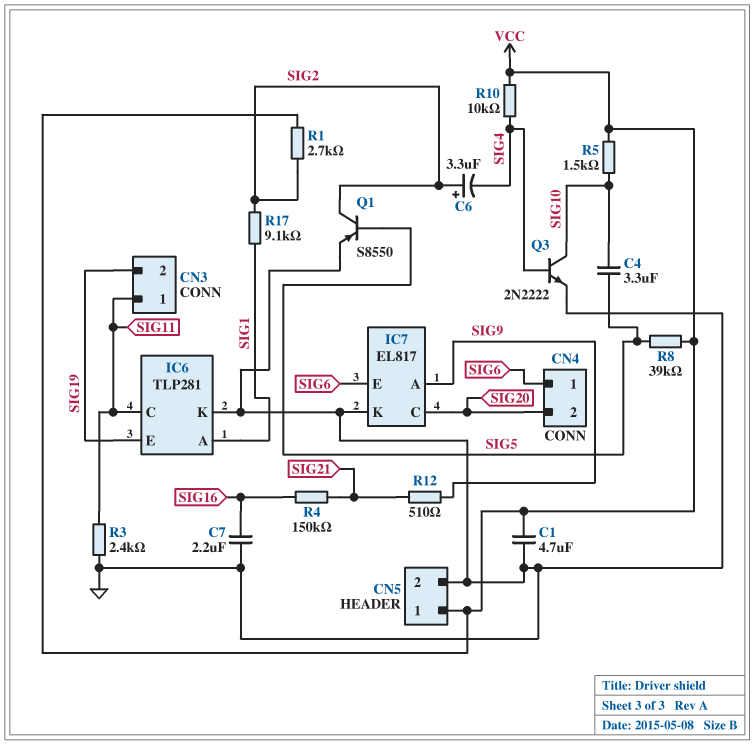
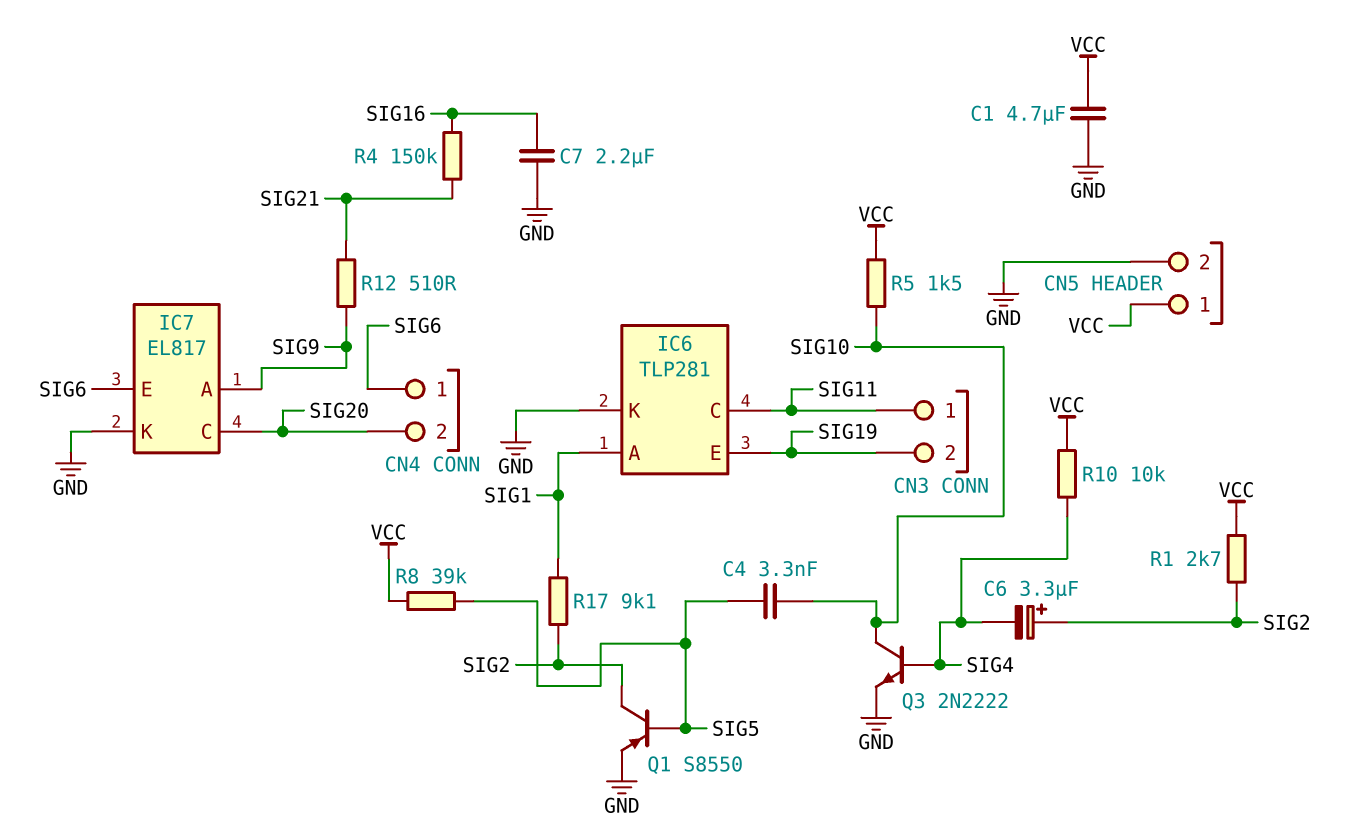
C4: 3.3uF (SIG5, SIG10) -> 3.3nF (SIG5, SIG10)
R3: 2.4k (GND, SIG11) -> none

